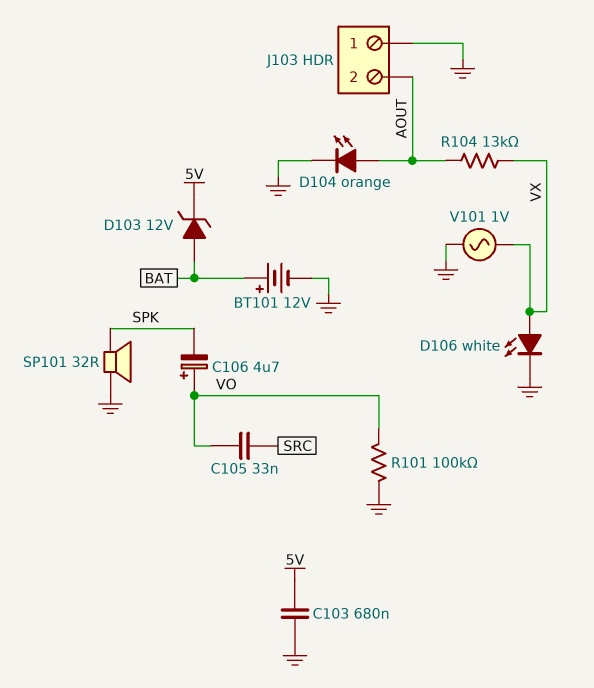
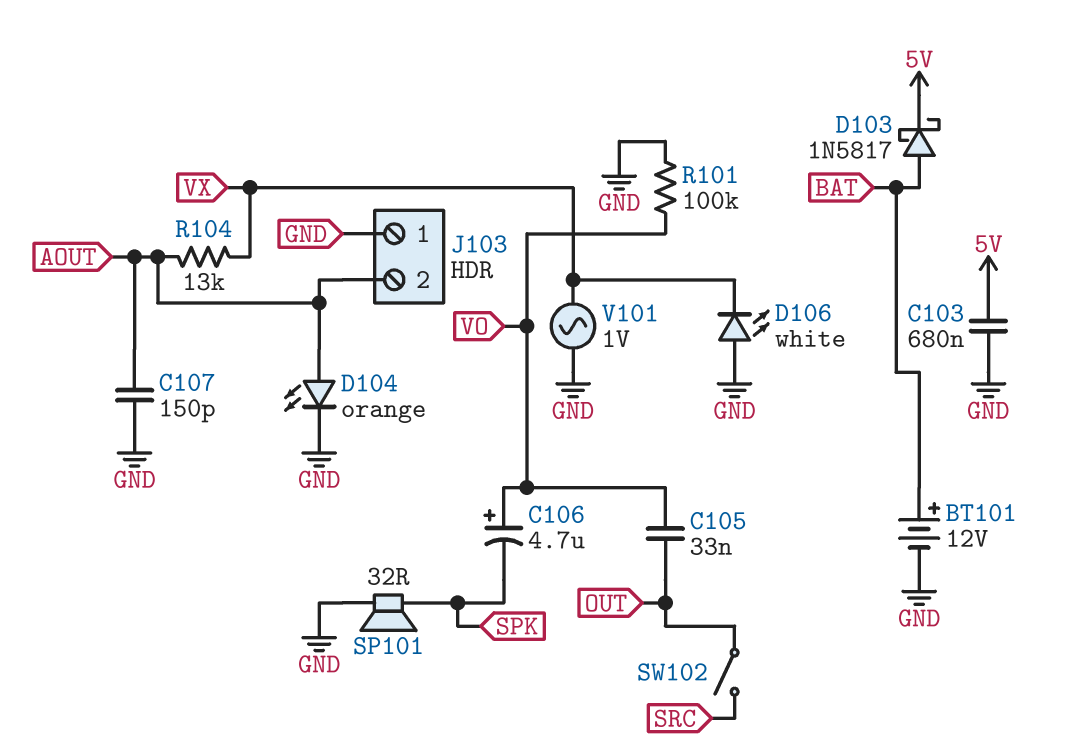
C105: 33nF (SRC, VO) -> 33nF (OUT, VO)
C107: none -> 150pF (AOUT, GND)
D103: zener 12V (A BAT, K 5V) -> schottky 1N5817 (A BAT, K 5V)
D106: LED white (A VX, K GND) -> LED white (A GND, K VX)
SW102: none -> switch (OUT, SRC)

